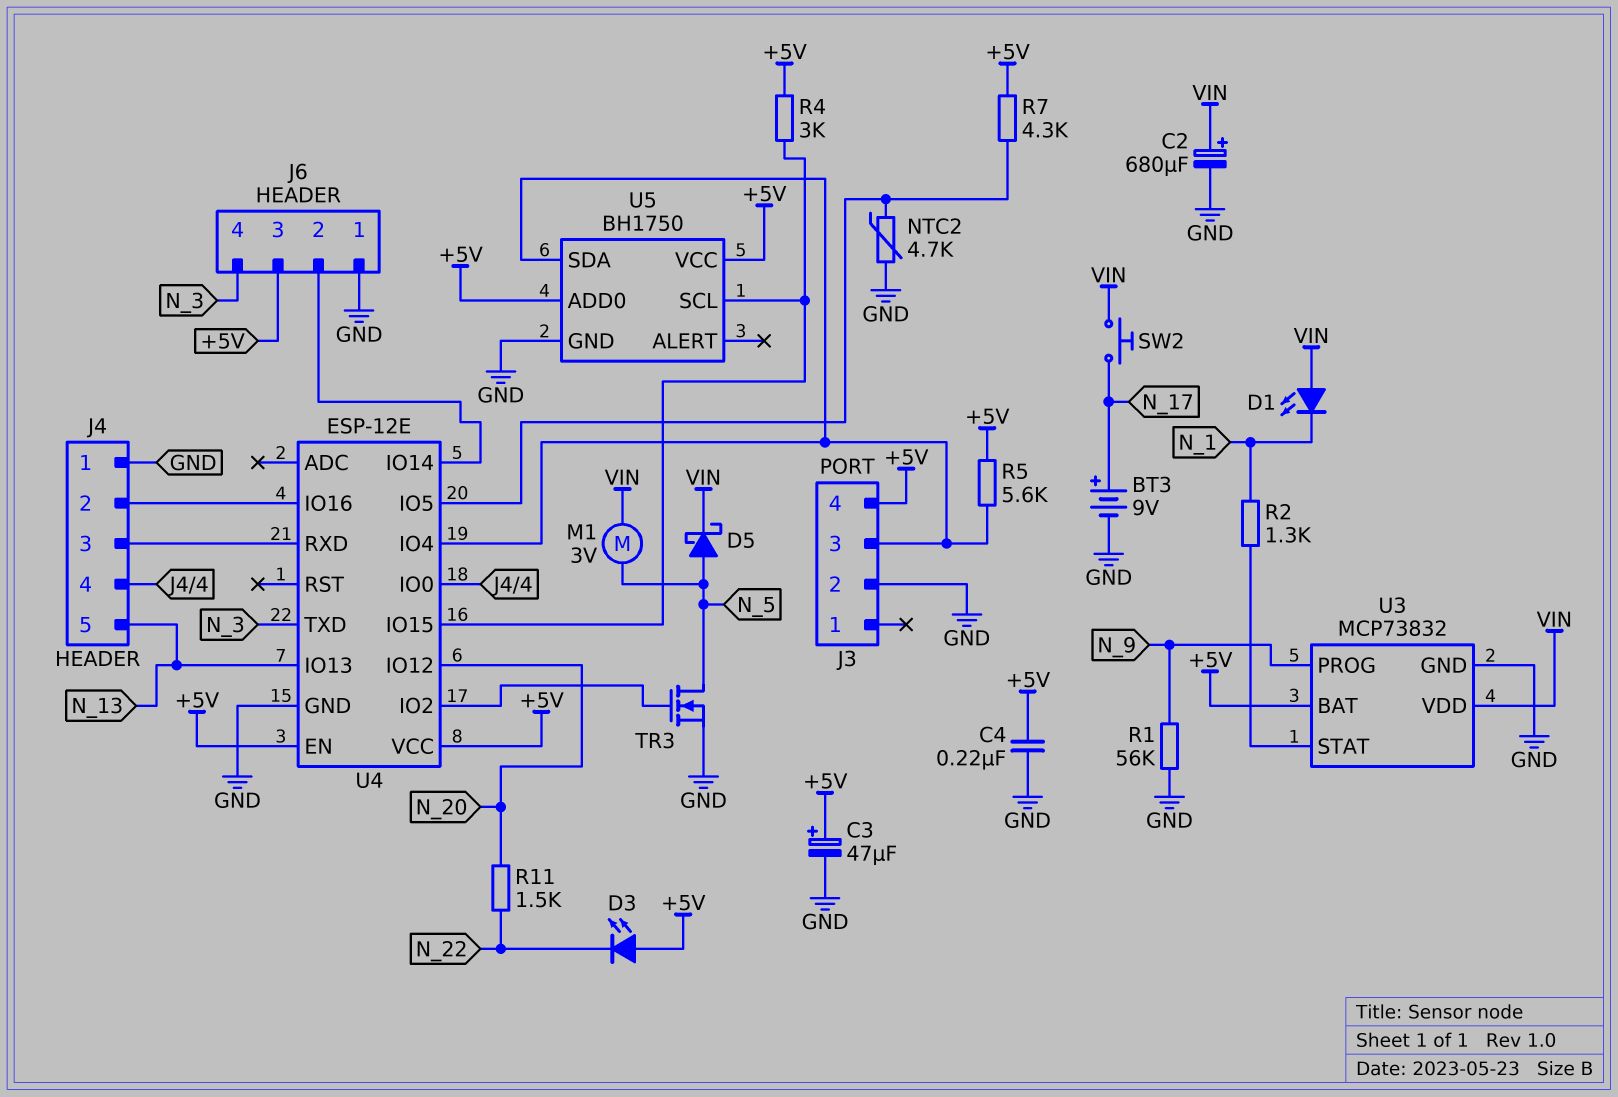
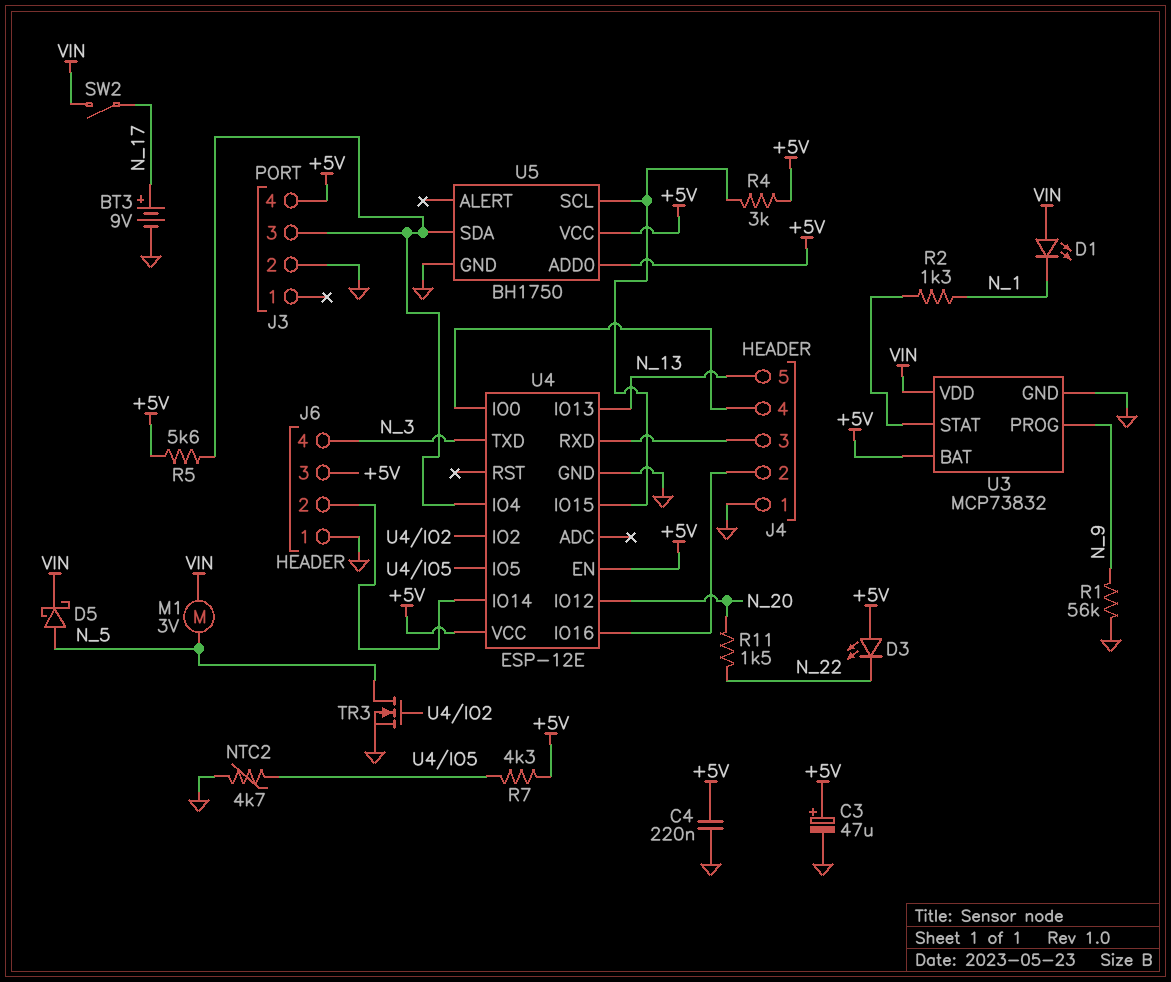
C2: 680uF (plus VIN, minus GND) -> none
SW2: button (N_17, VIN) -> switch (N_17, VIN)

